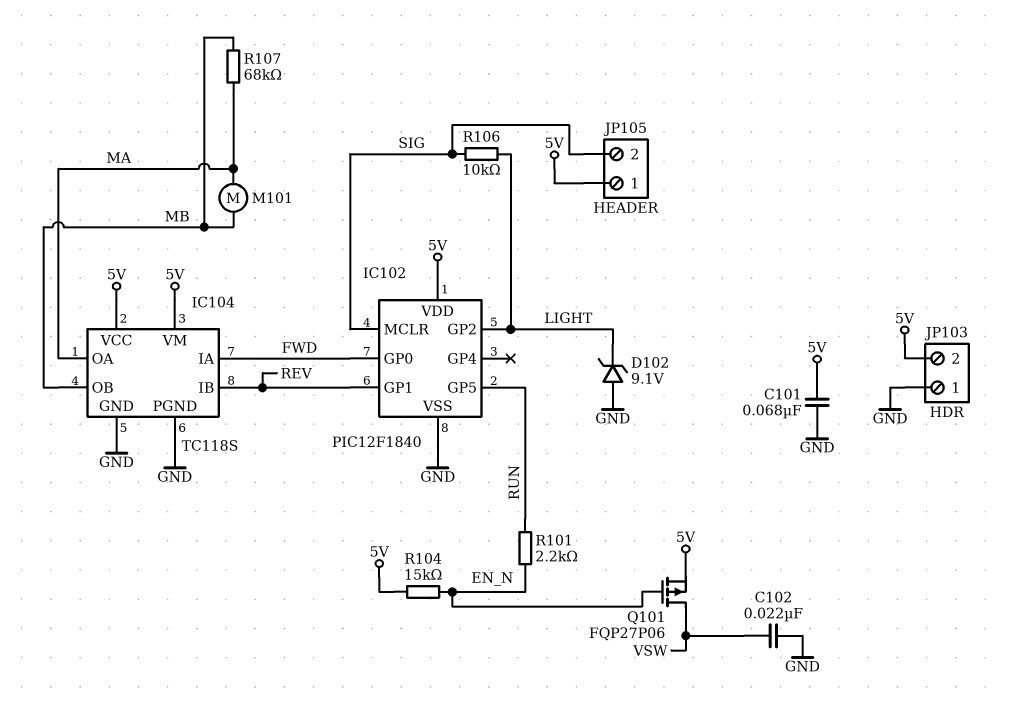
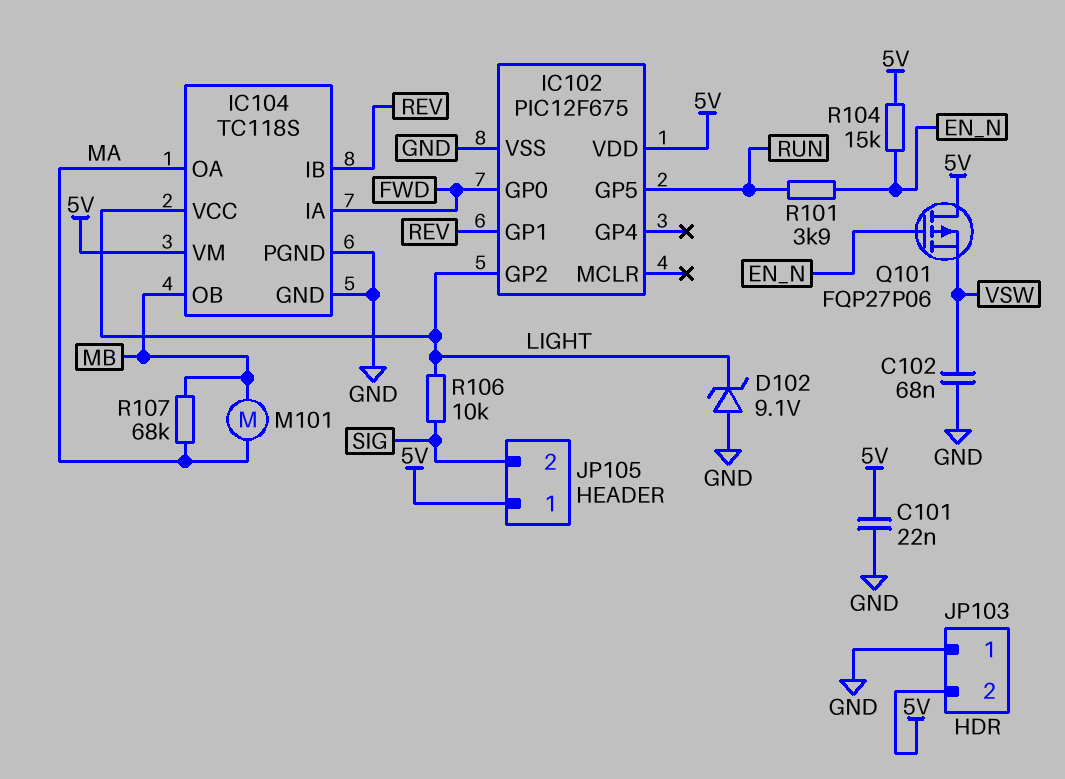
C101: 68nF (5V, GND) -> 22nF (5V, GND)
C102: 22nF (GND, VSW) -> 68nF (GND, VSW)
IC102: PIC12F1840 -> PIC12F675
IC102 pin MCLR: SIG -> none
IC104 pin VCC: 5V -> LIGHT
Q101: PMOS FQP27P06 (G EN_N, D VSW, S 5V) -> PMOS FQP27P06 (G EN_N, D 5V, S VSW)
R101: 2.2k (EN_N, RUN) -> 3.9k (EN_N, RUN)

